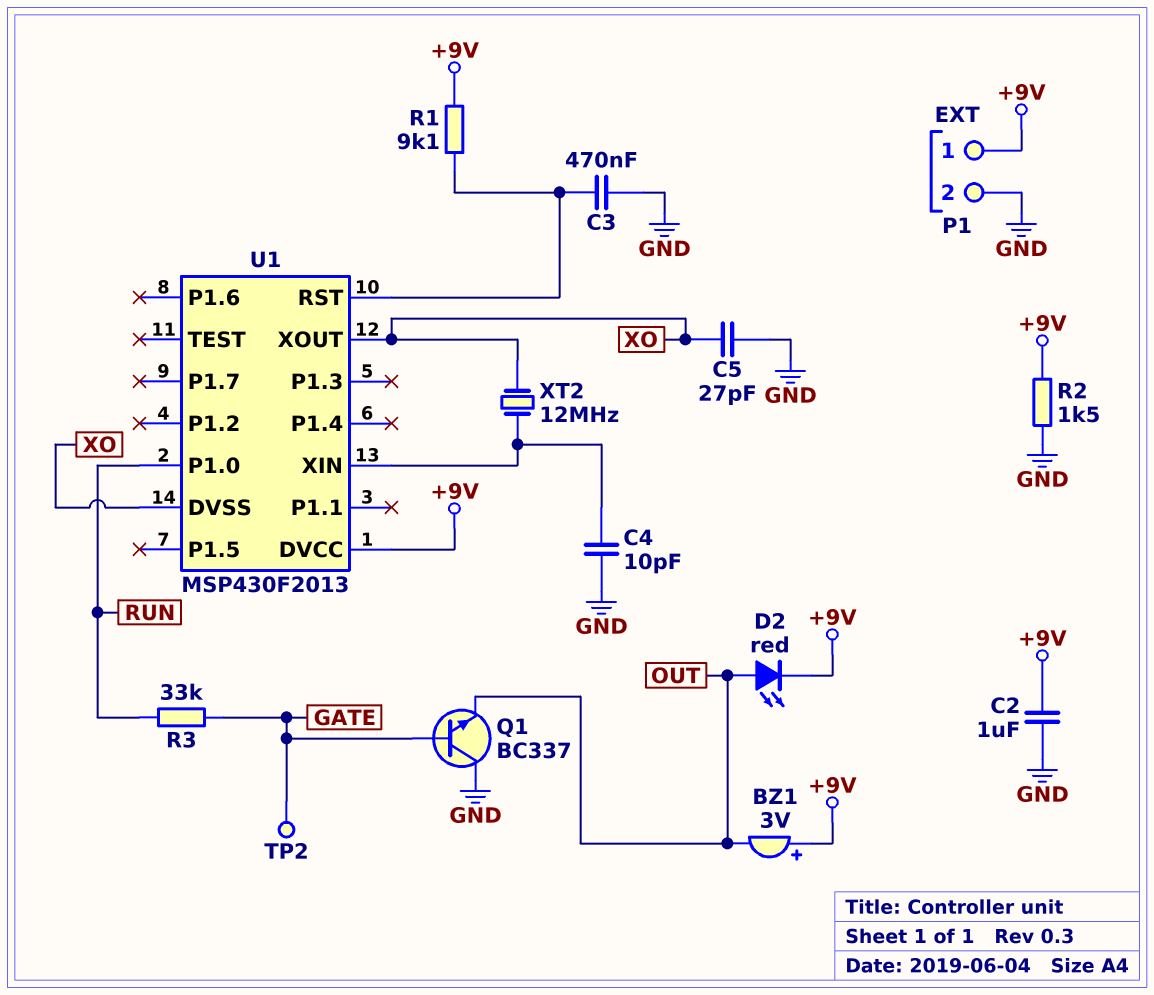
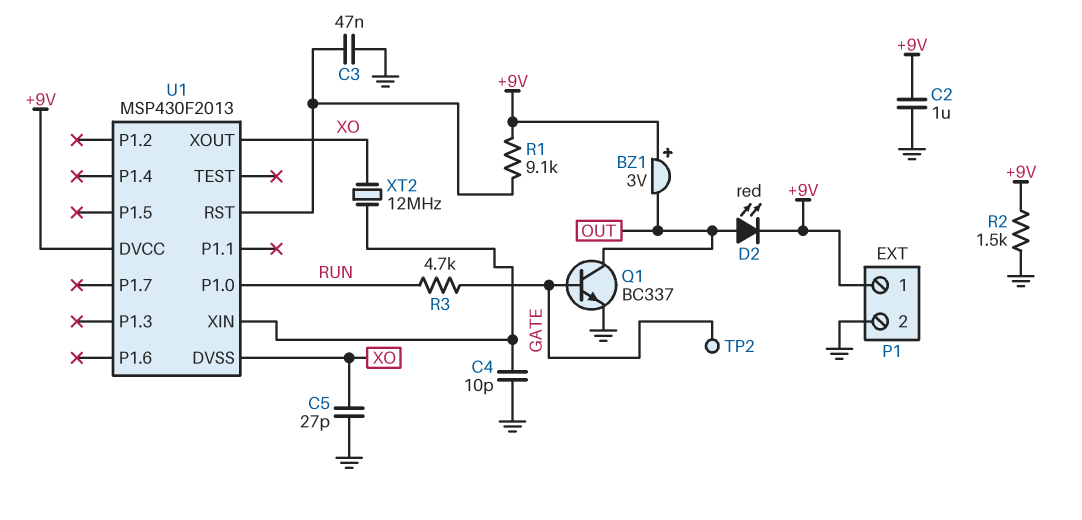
C3: 470nF (GND, U1/RST) -> 47nF (GND, U1/RST)
Q1: NPN BC337 (B GATE, C GND, E OUT) -> NPN BC337 (B GATE, C OUT, E GND)
R3: 33k (GATE, RUN) -> 4.7k (GATE, RUN)

